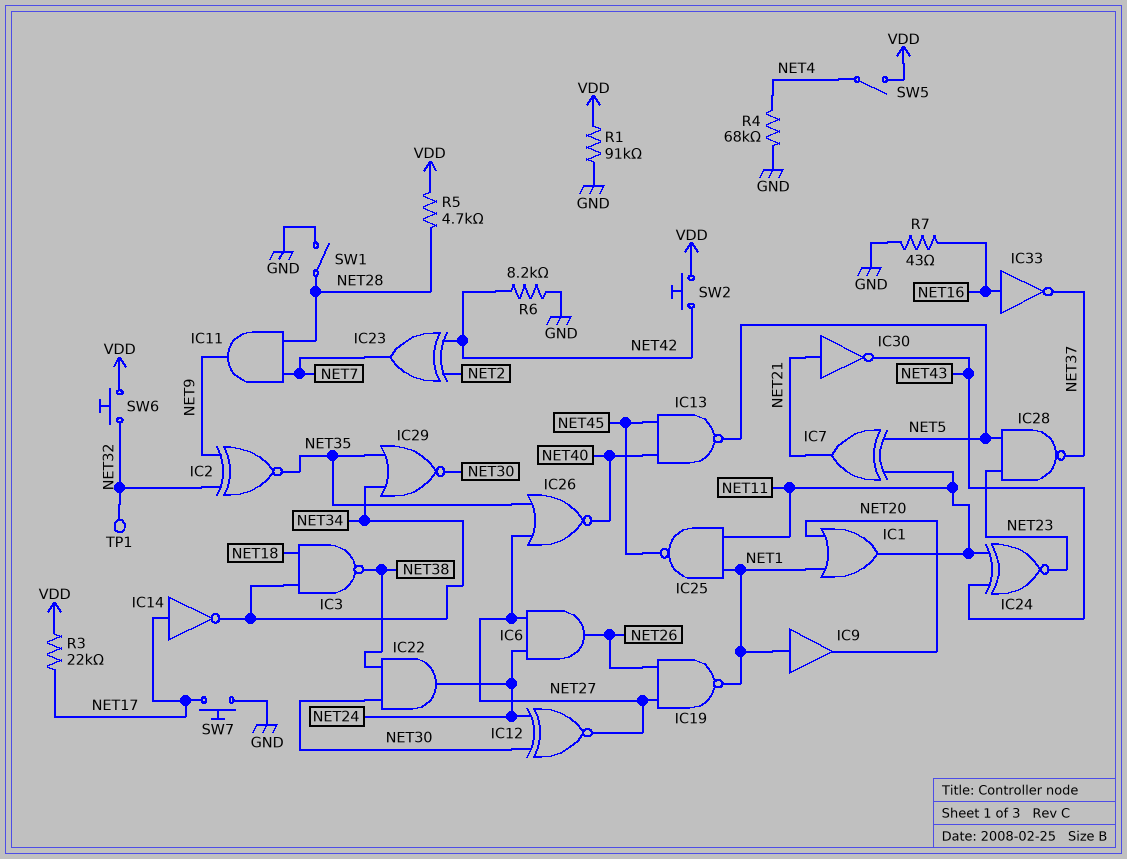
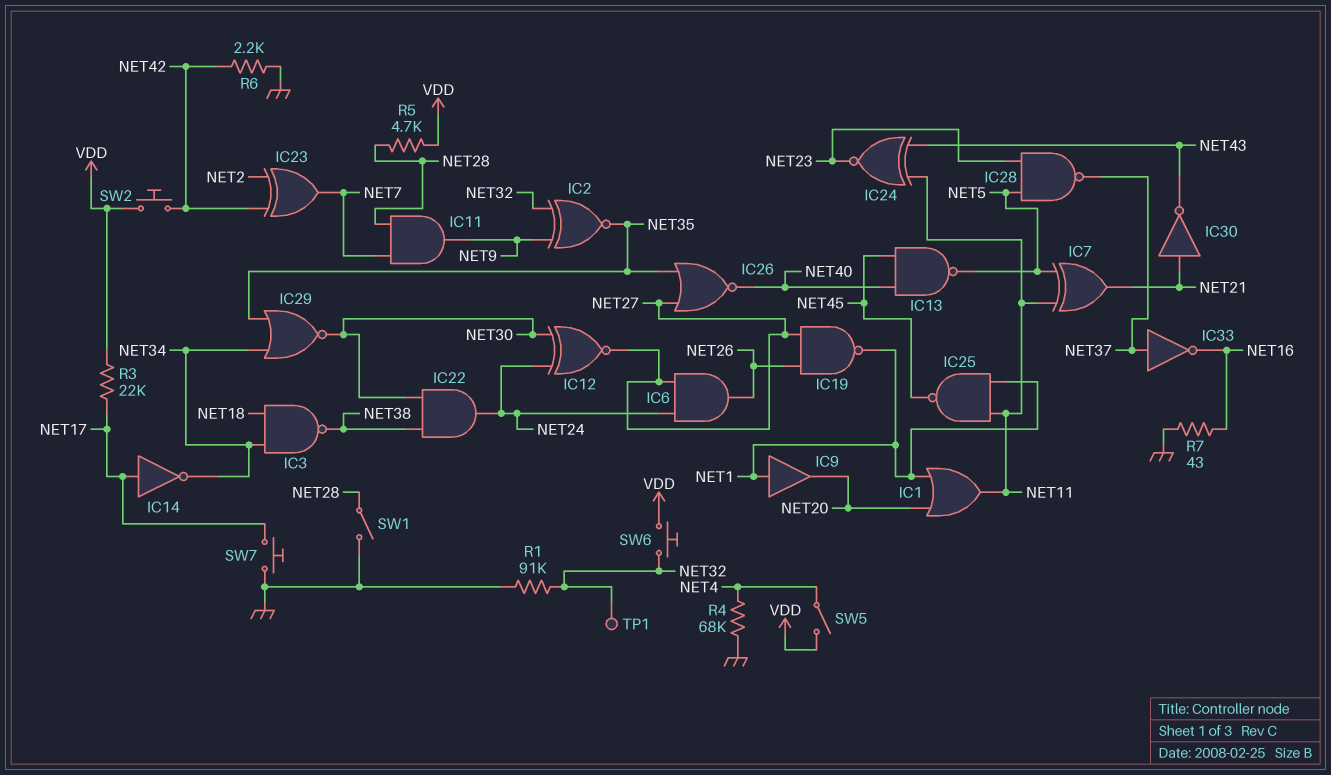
IC33: NOT (in NET16, out NET37) -> NOT (in NET37, out NET16)
R1: 91k (GND, VDD) -> 91k (GND, NET32)
R6: 8.2k (GND, NET42) -> 2.2k (GND, NET42)

